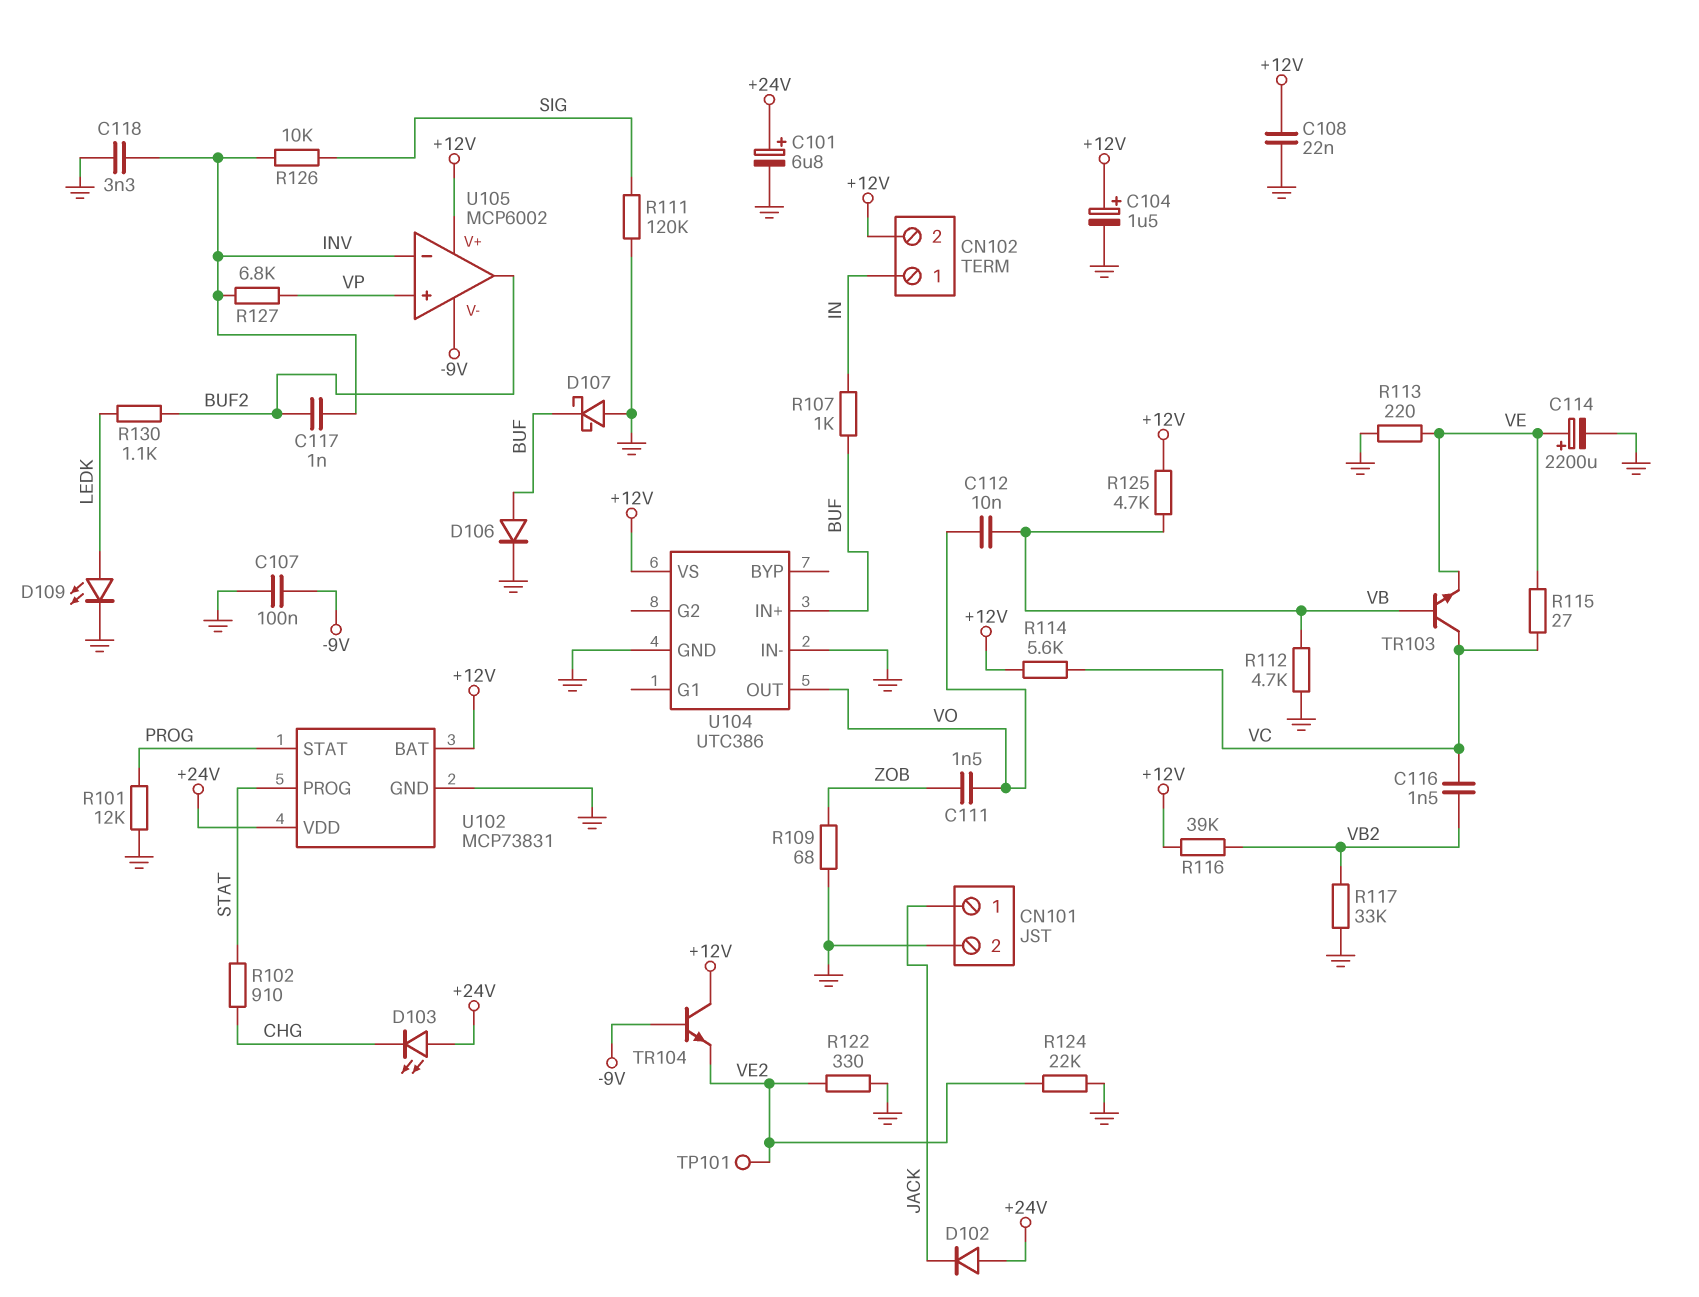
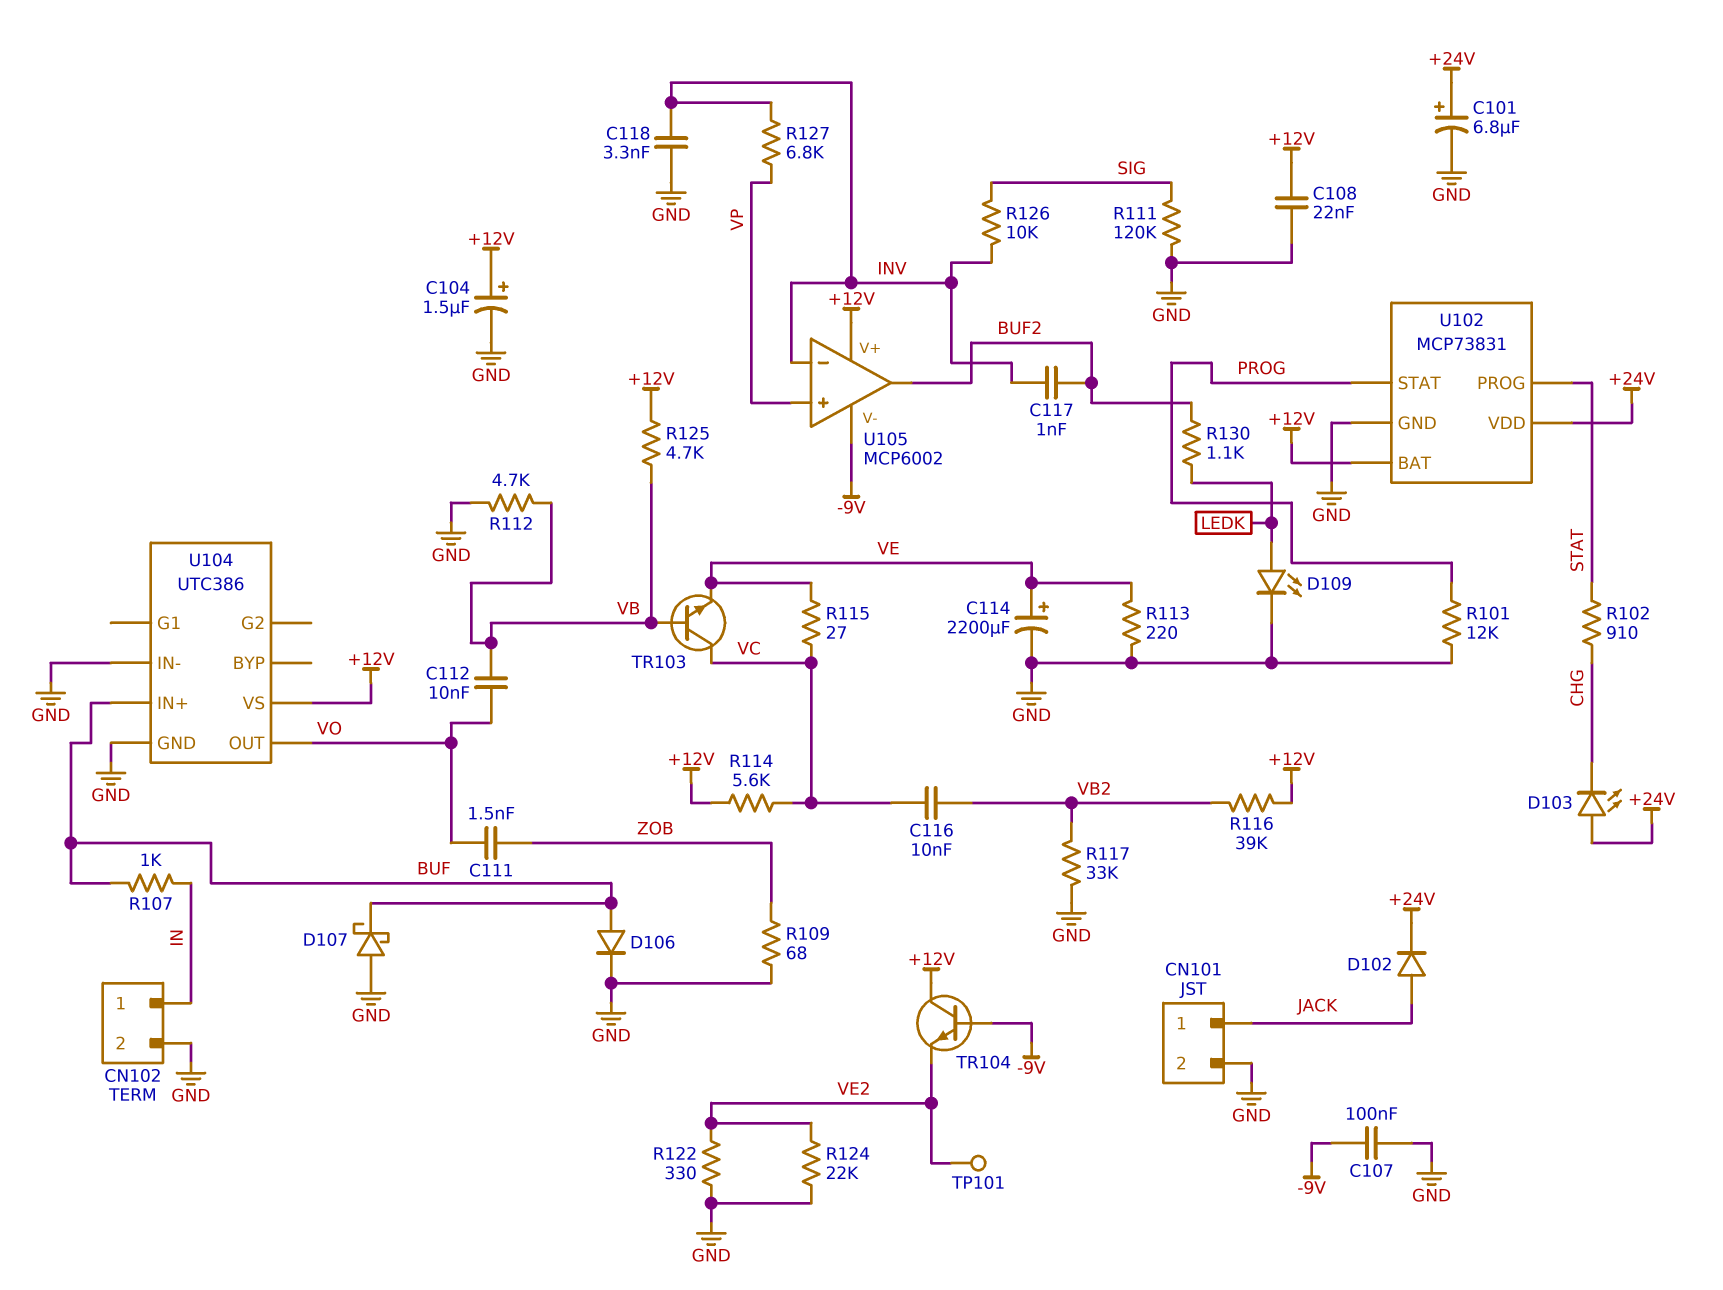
C116: 1.5nF (VB2, VC) -> 10nF (VB2, VC)
CN102 pin 2: +12V -> GND
D102: diode (A +24V, K JACK) -> diode (A JACK, K +24V)

